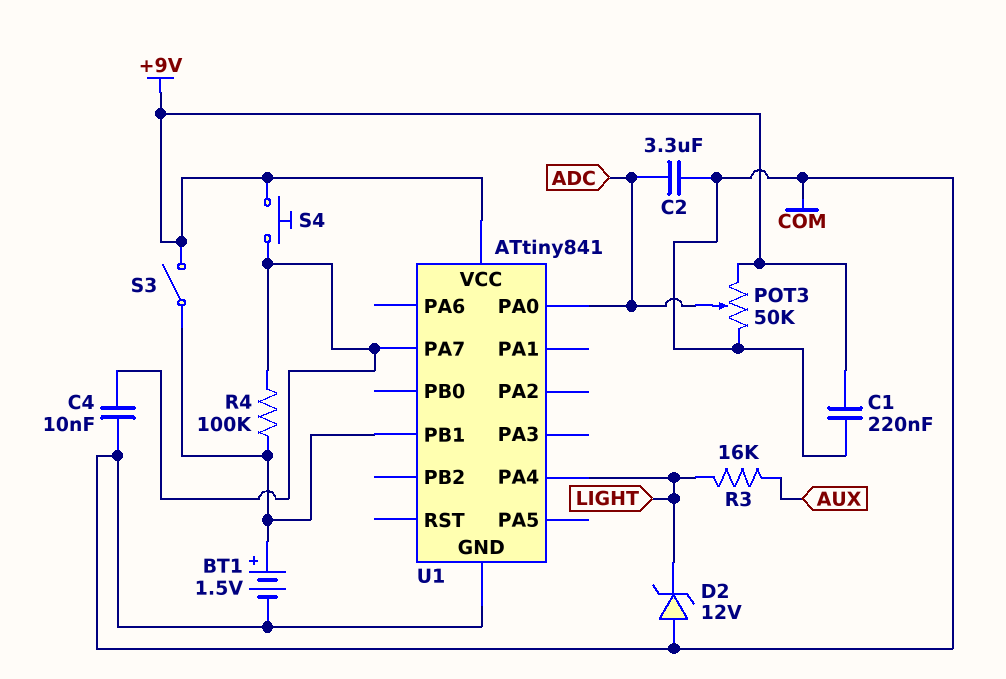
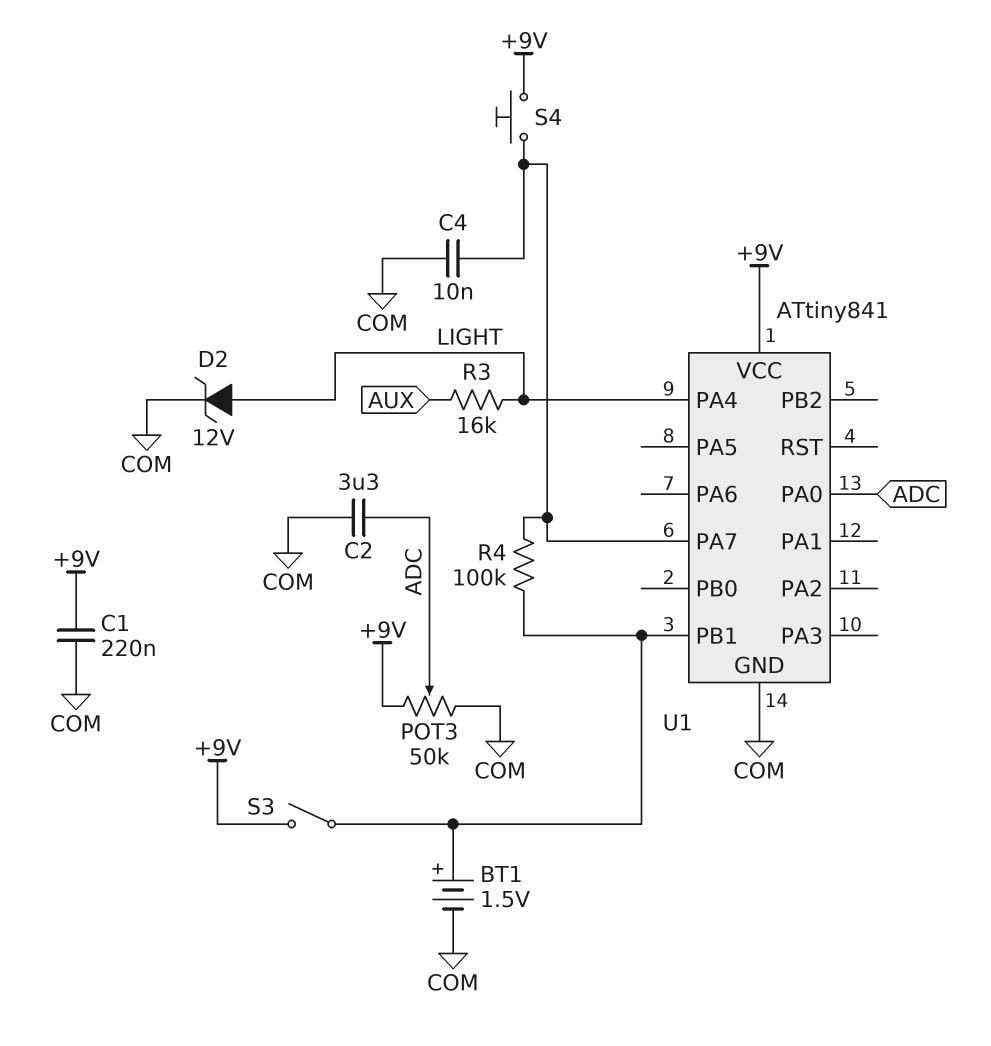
D2: zener 12V (A COM, K LIGHT) -> zener 12V (A LIGHT, K COM)

